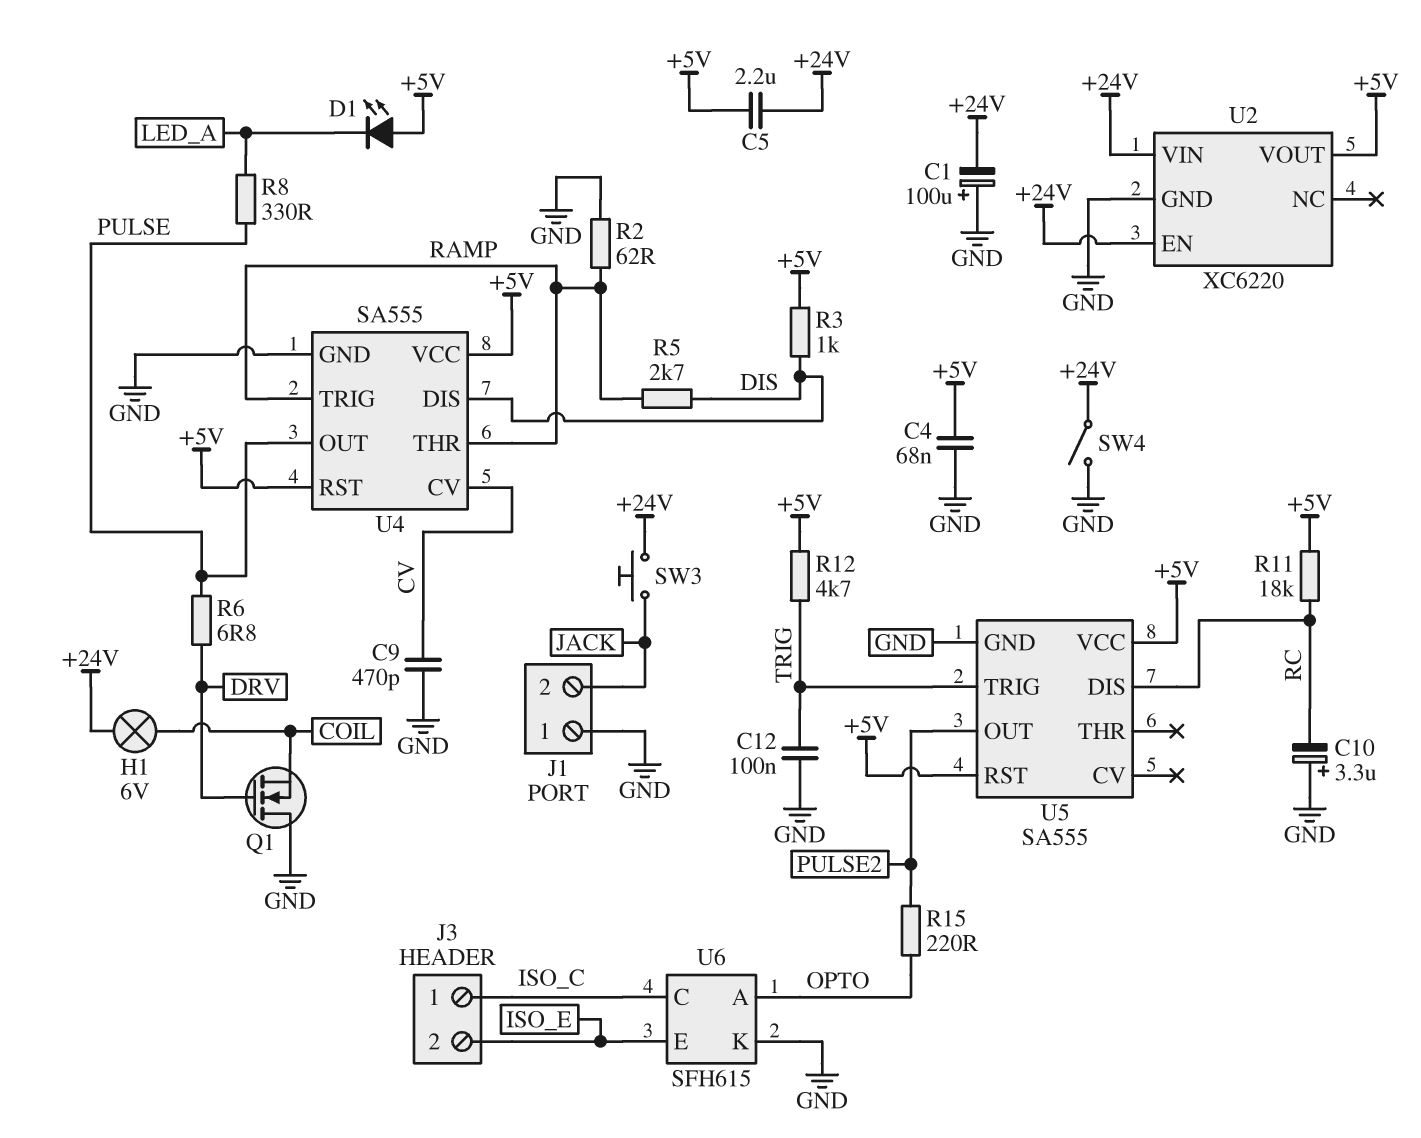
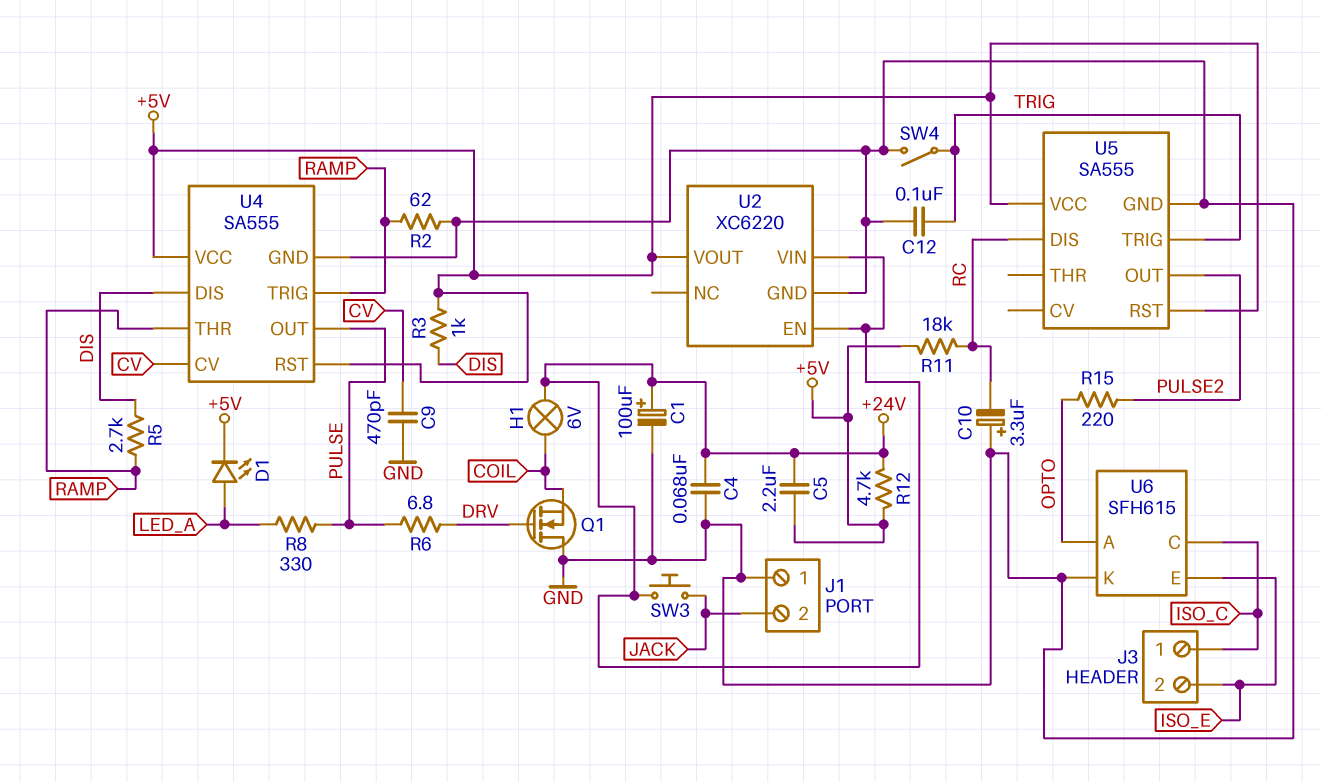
C1: 100uF (plus GND, minus +24V) -> 100uF (plus +24V, minus GND)
C4: 68nF (+5V, GND) -> 68nF (+24V, GND)
D1: LED (A +5V, K LED_A) -> LED (A LED_A, K +5V)
R12: 4.7k (+5V, TRIG) -> 4.7k (+5V, +24V)
SW4: switch (+24V, GND) -> switch (GND, TRIG)

